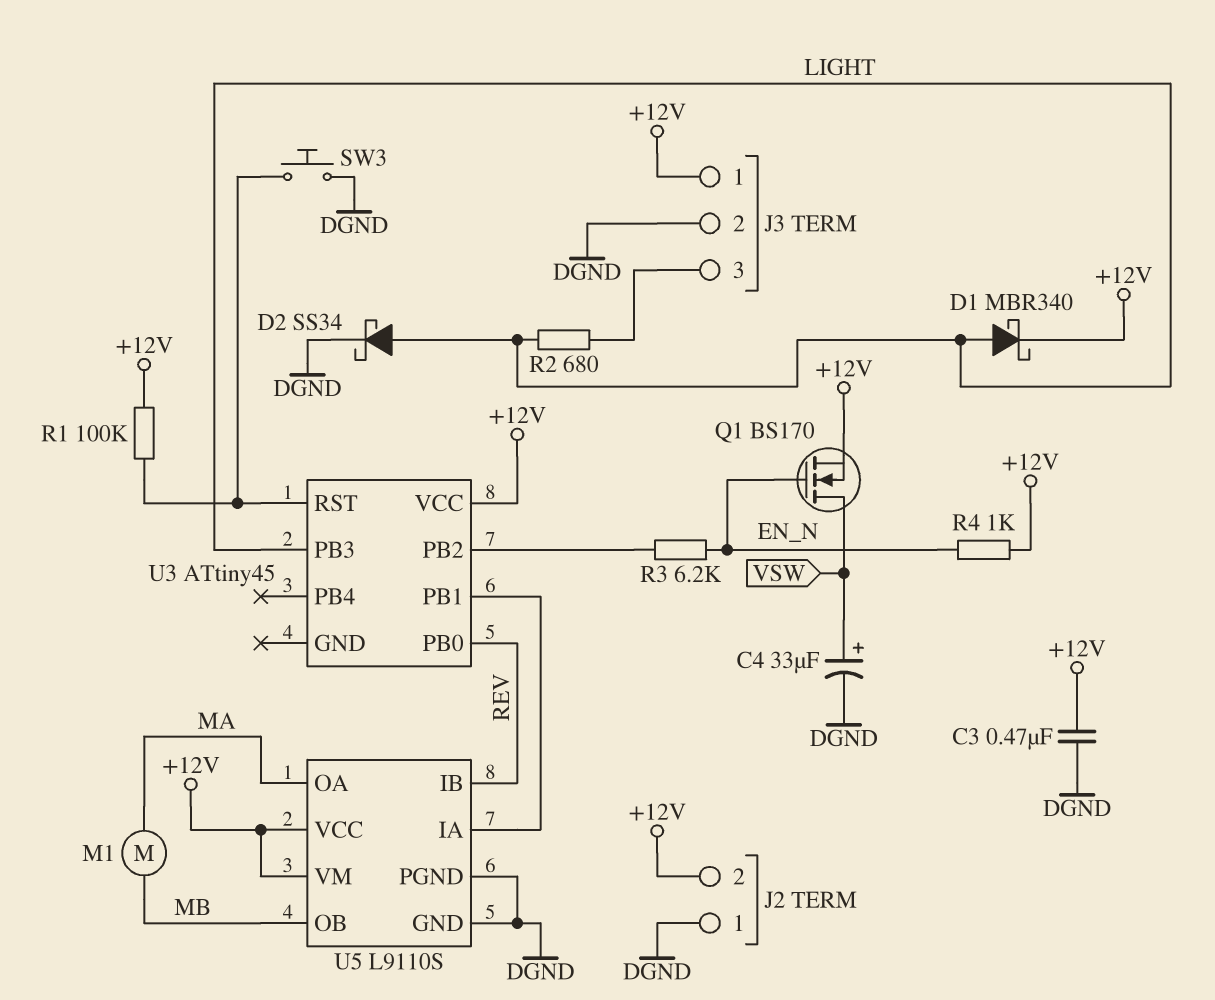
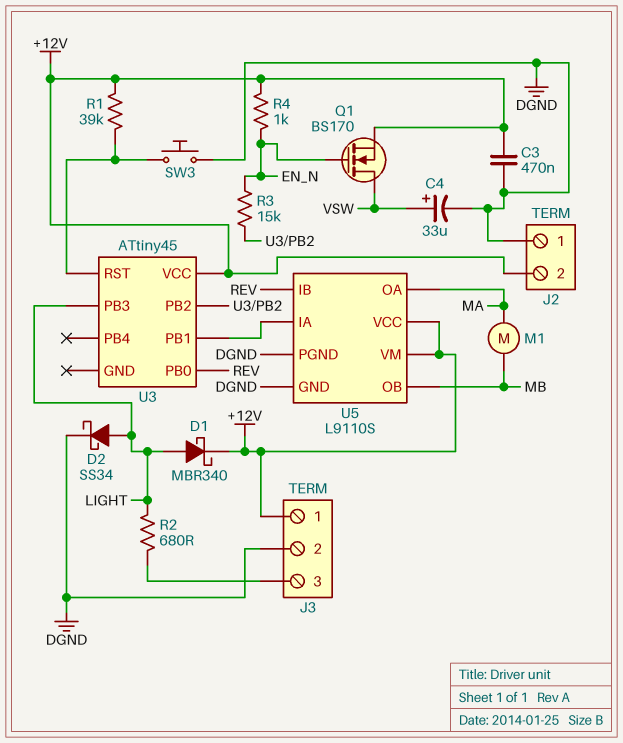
R1: 100k (+12V, U3/RST) -> 39k (+12V, U3/RST)
R3: 6.2k (EN_N, U3/PB2) -> 15k (EN_N, U3/PB2)

